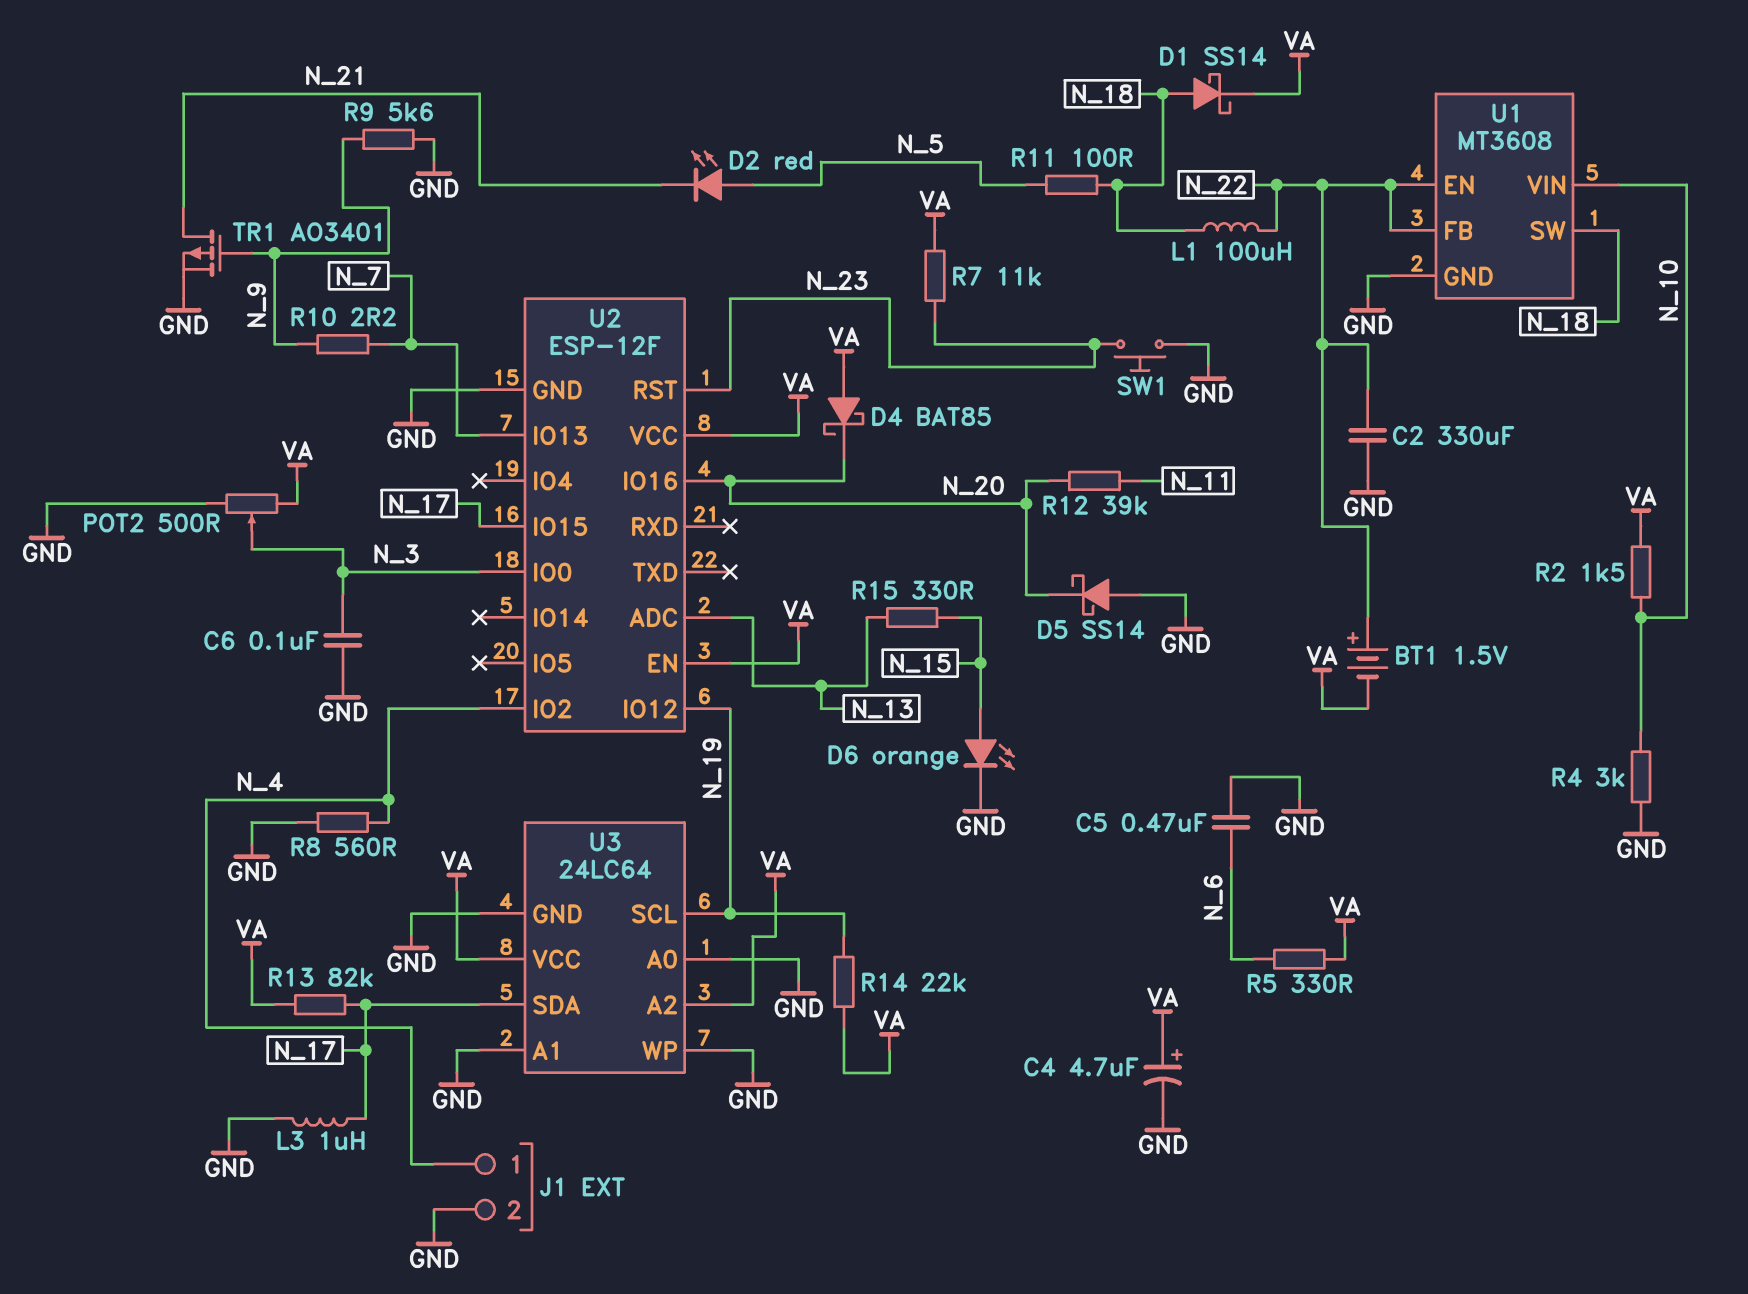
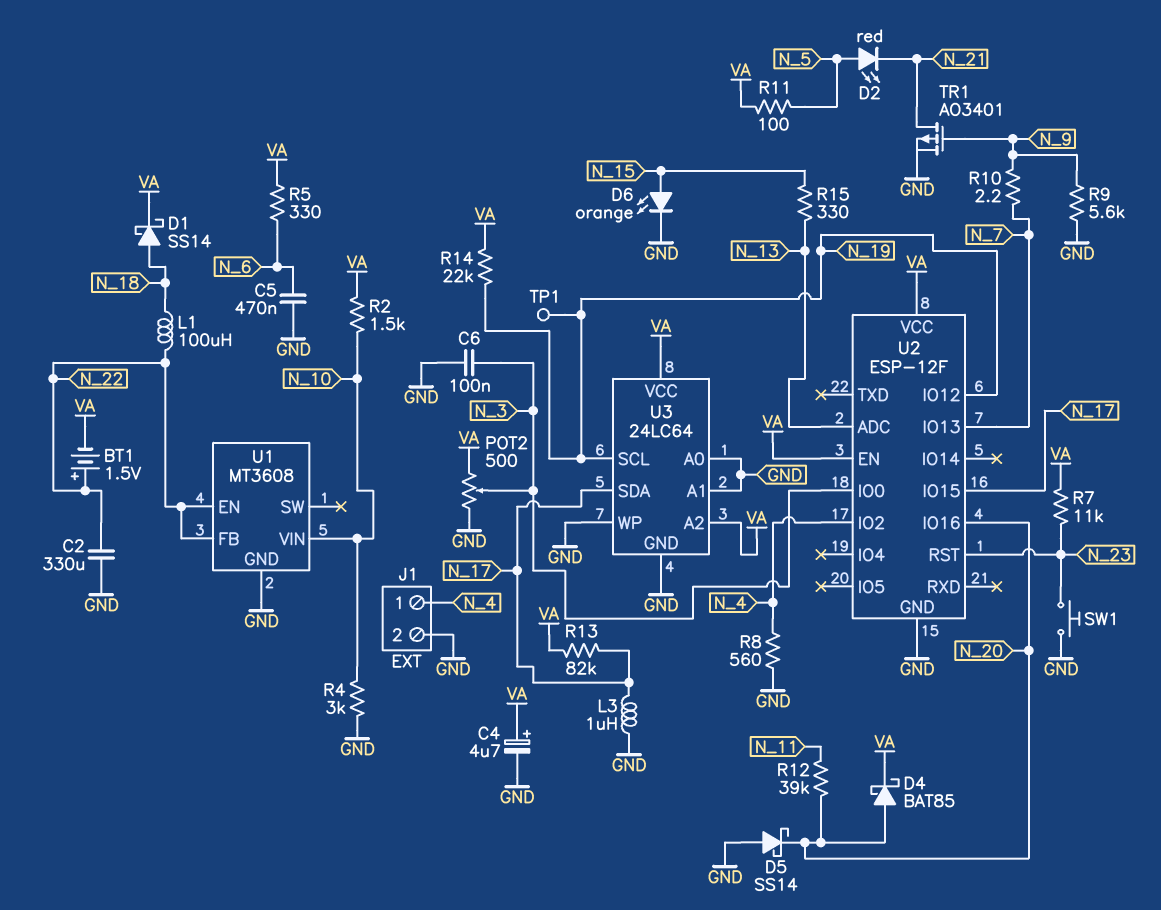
D4: schottky BAT85 (A VA, K N_20) -> schottky BAT85 (A N_20, K VA)
R11: 100 (N_5, N_18) -> 100 (N_5, VA)
TP1: none -> test point (N_19)
U1 pin SW: N_18 -> none

